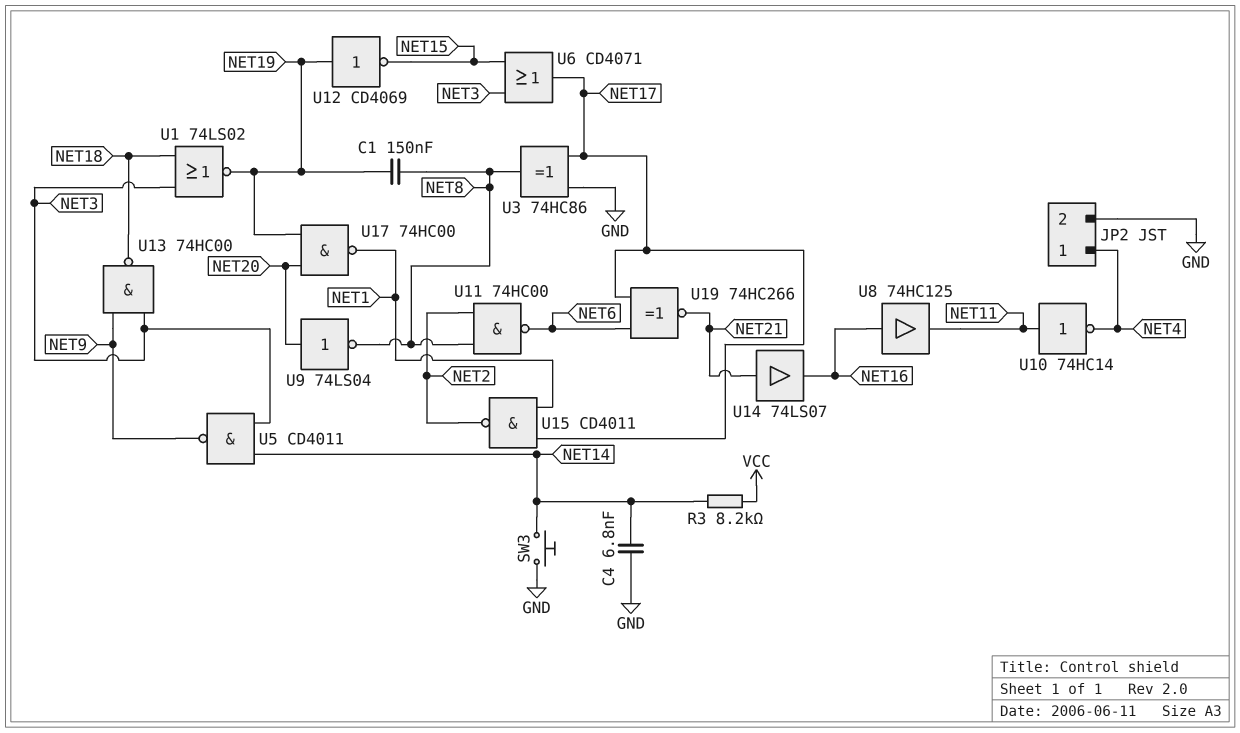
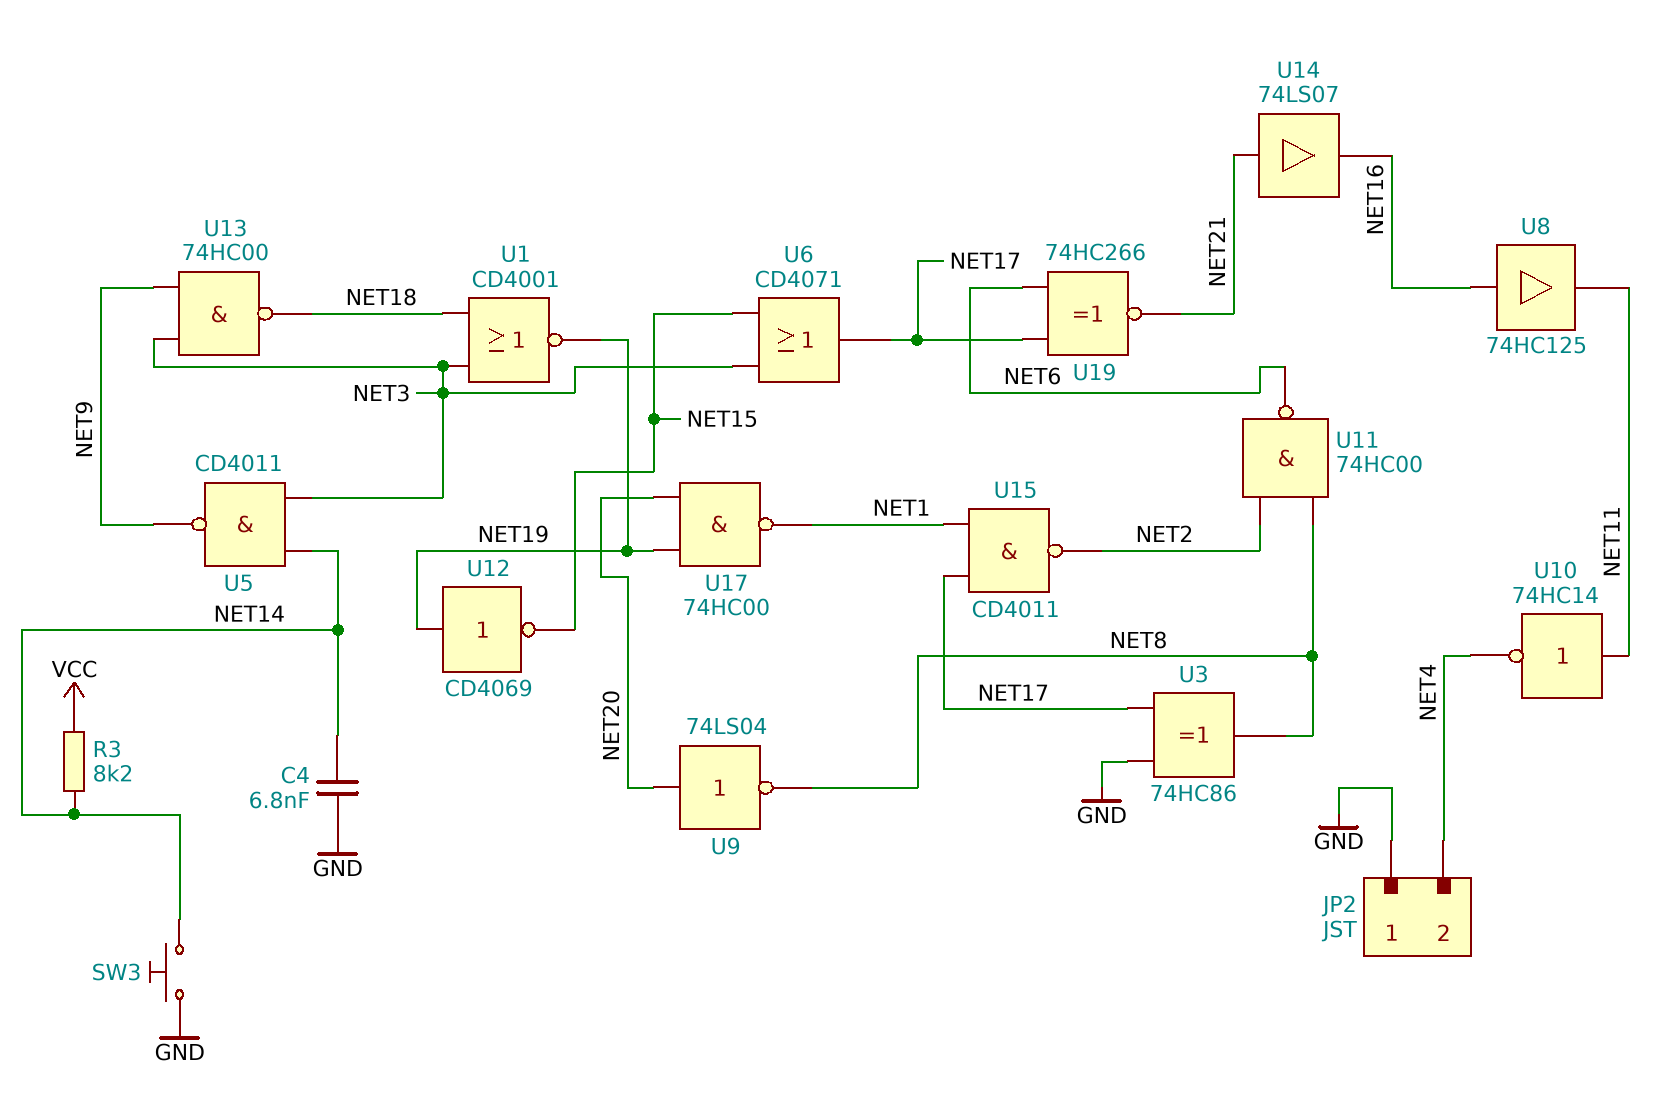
C1: 150nF (NET8, NET19) -> none
JP2 pin 1: NET4 -> GND
JP2 pin 2: GND -> NET4
U1: NOR 74LS02 (in NET3, in NET18, out NET19) -> NOR CD4001 (in NET3, in NET18, out NET19)

